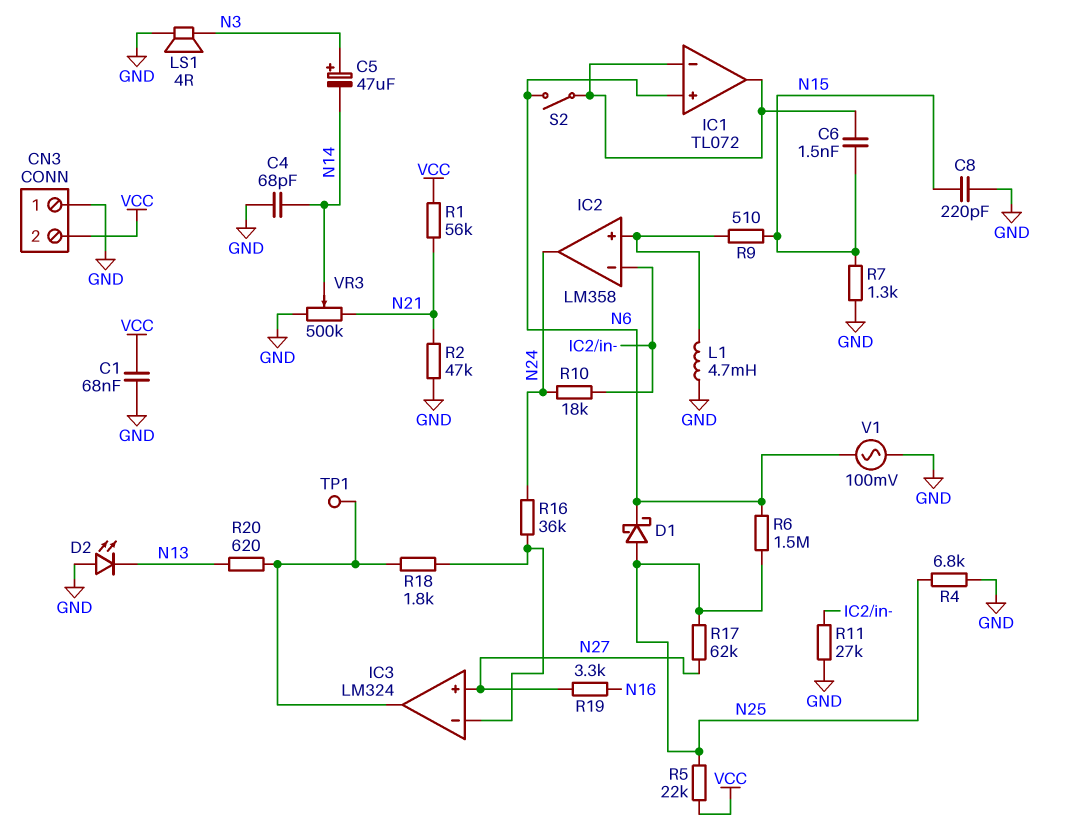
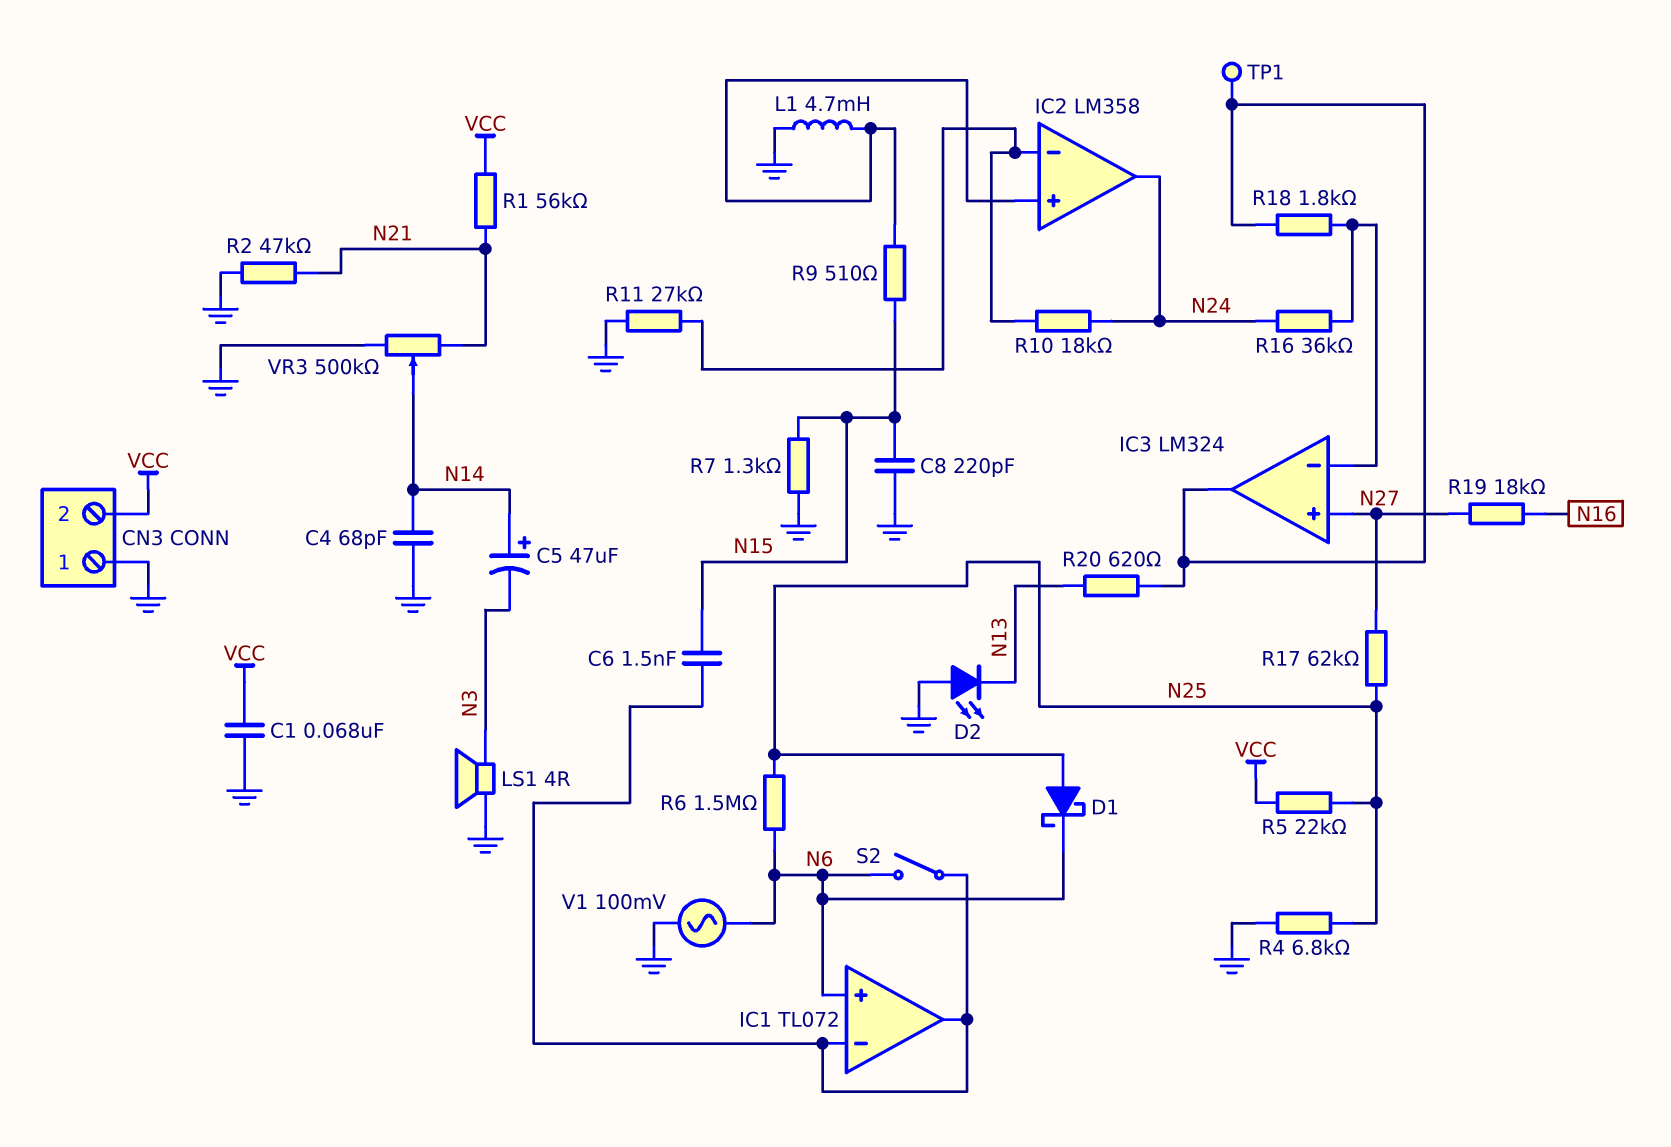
C5: 47uF (plus N3, minus N14) -> 47uF (plus N14, minus N3)
R19: 3.3k (N16, N27) -> 18k (N16, N27)

